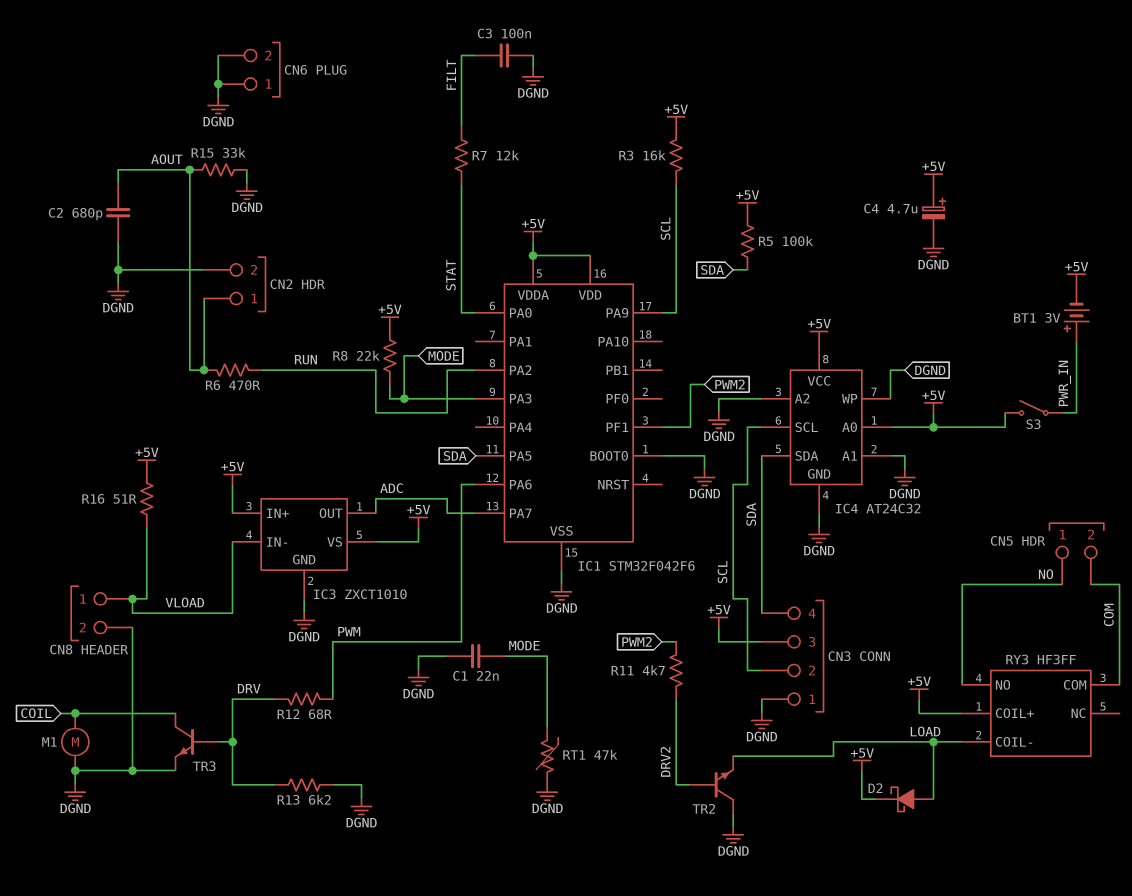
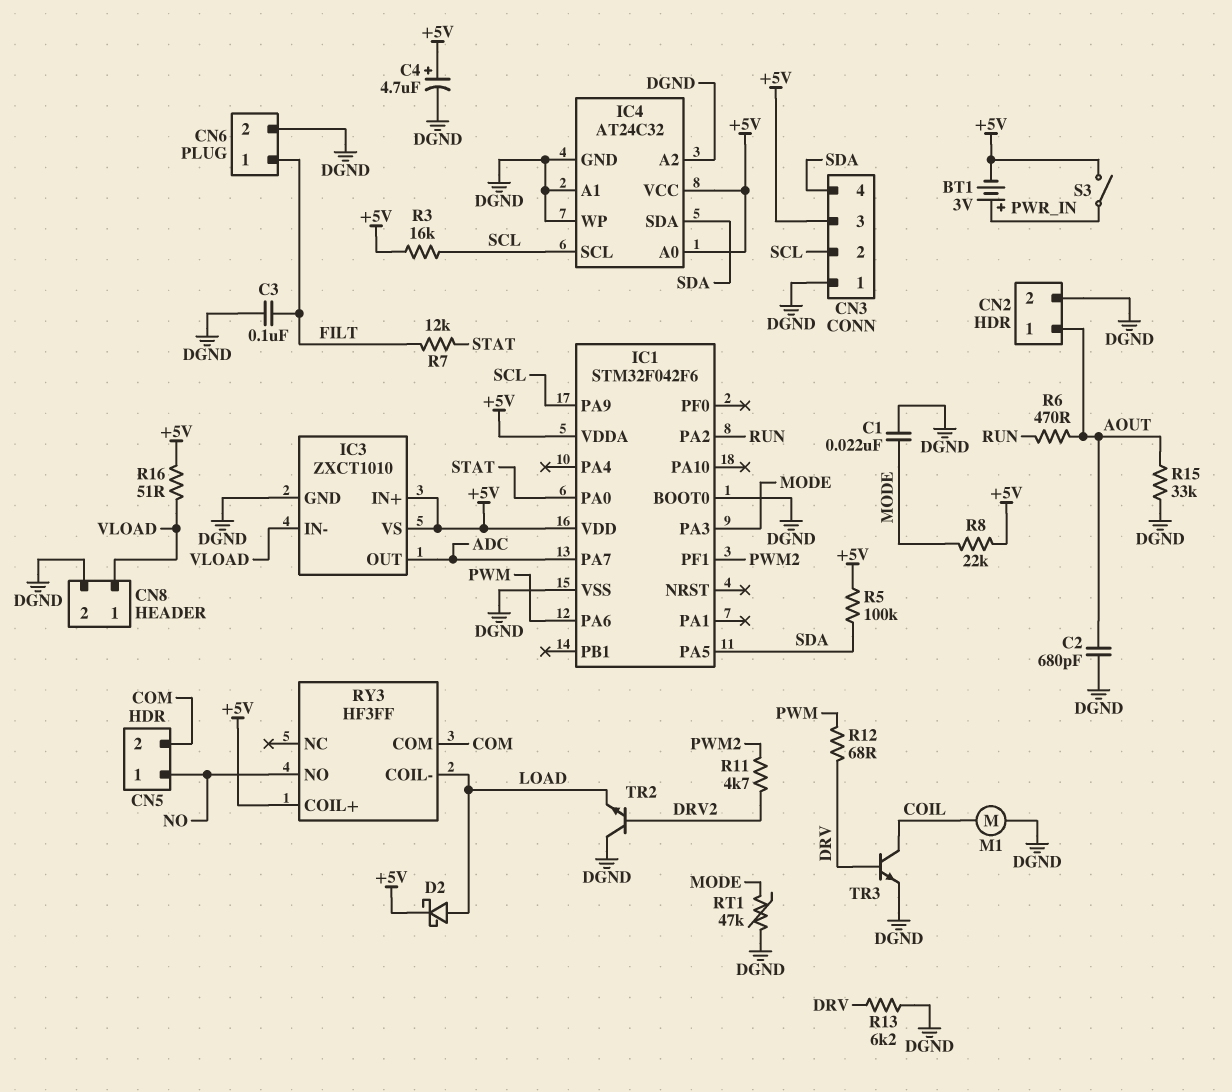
CN6 pin 1: DGND -> FILT

